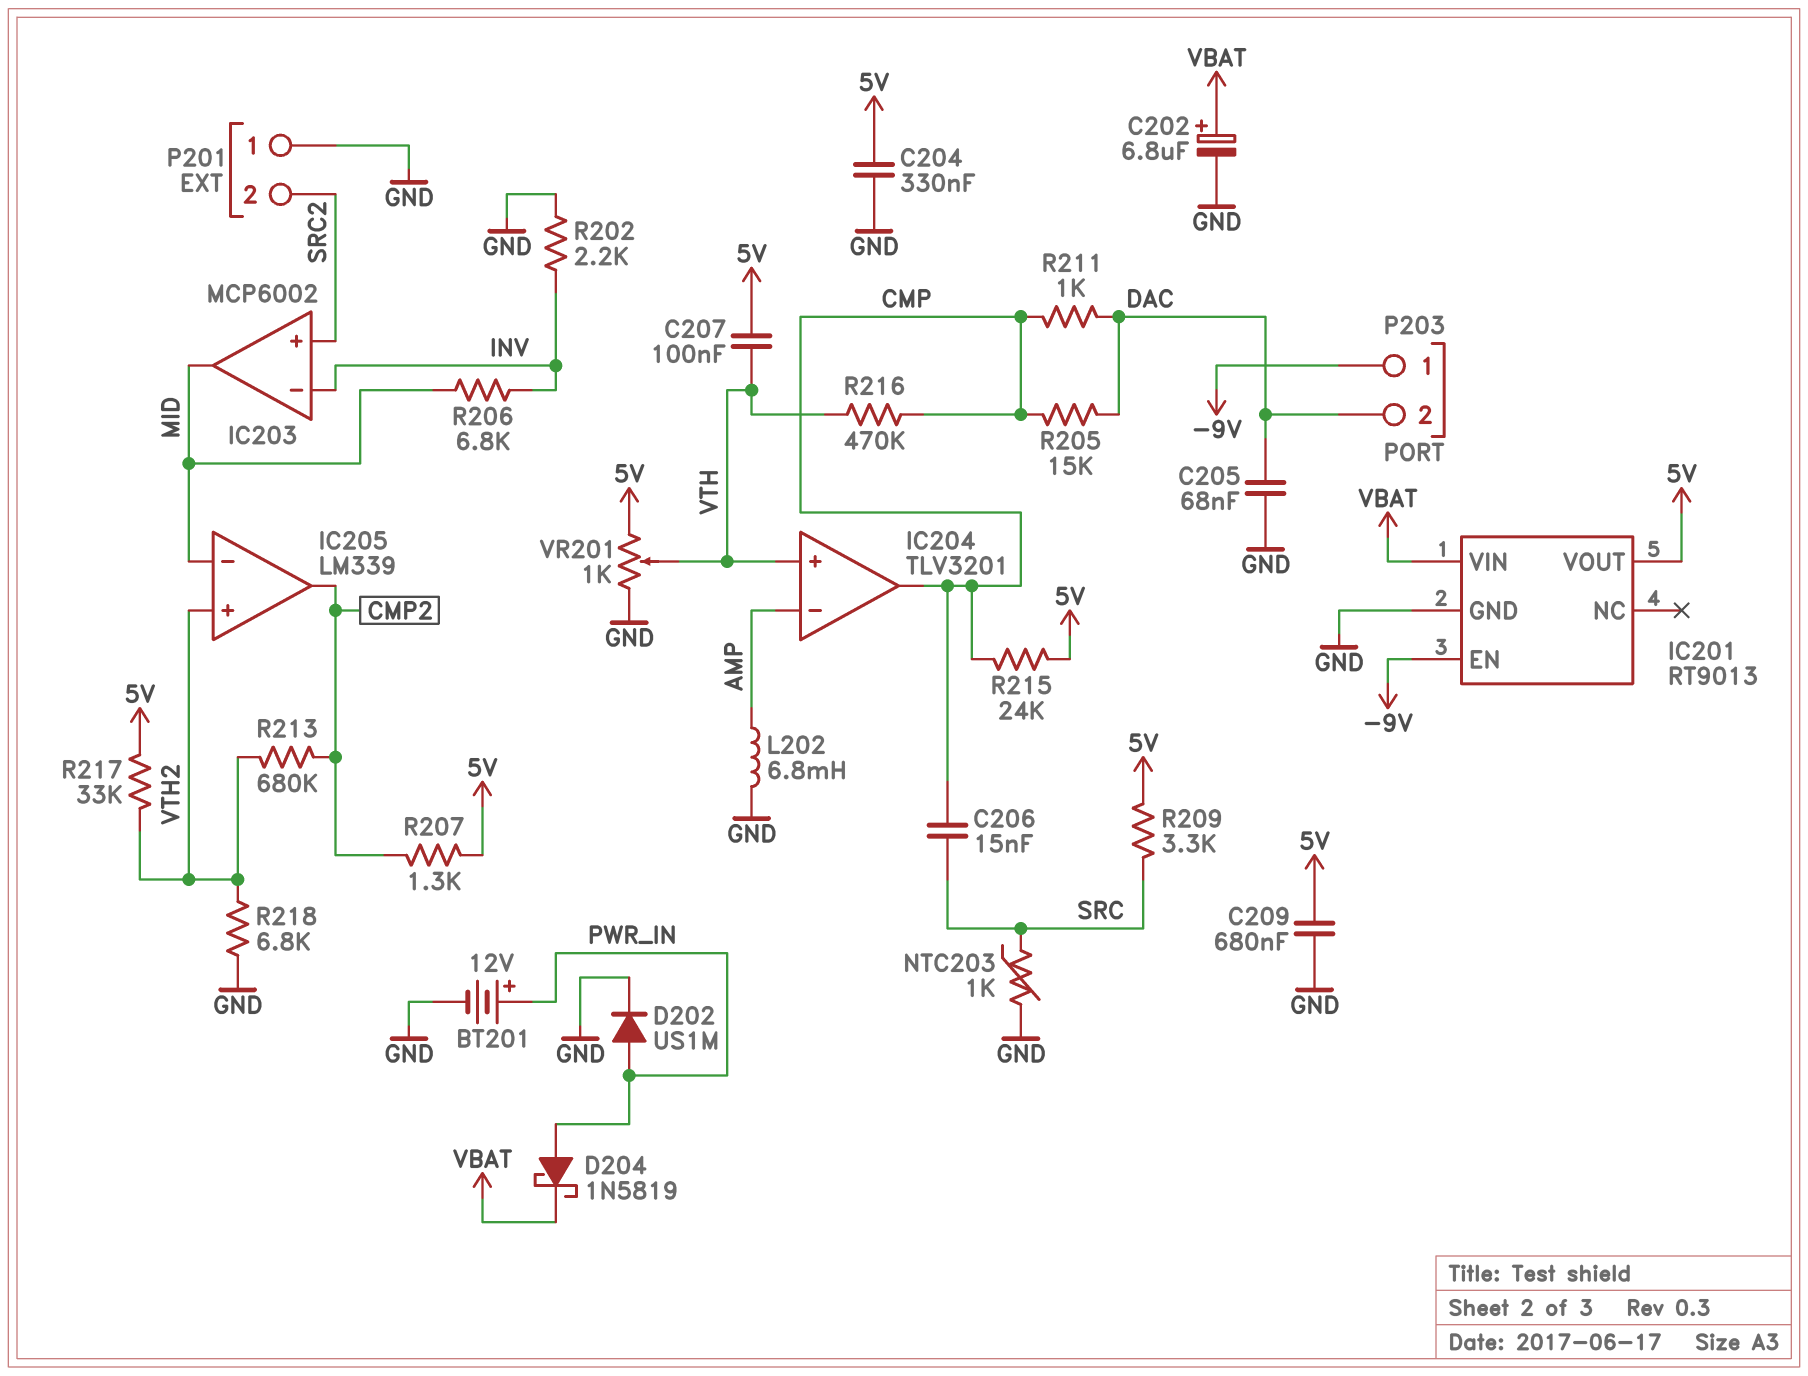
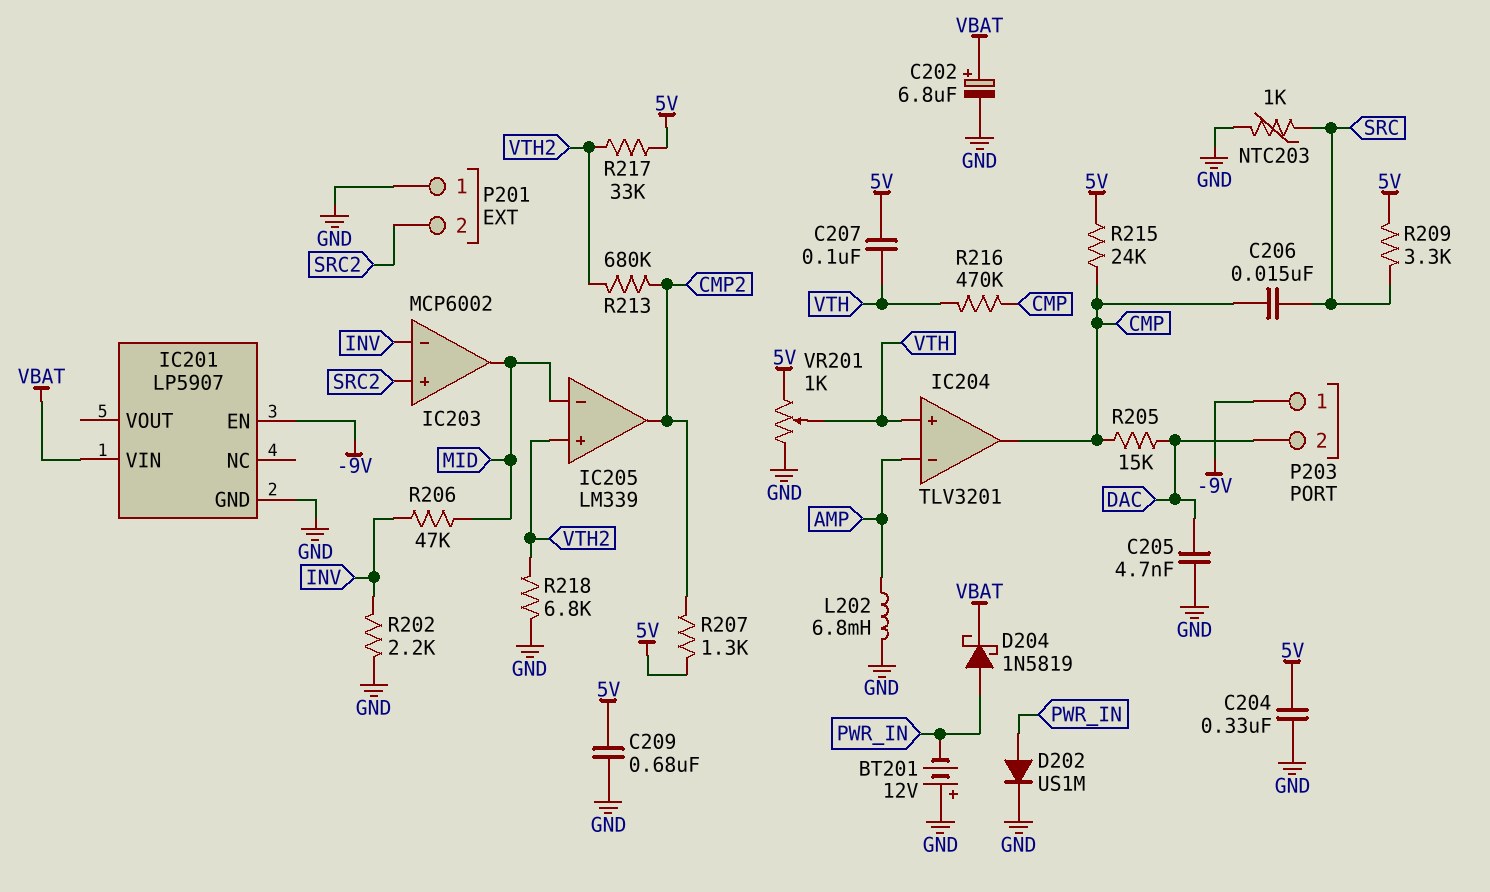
BT201: 12V (plus PWR_IN, minus GND) -> 12V (plus GND, minus PWR_IN)
C205: 68nF (DAC, GND) -> 4.7nF (DAC, GND)
IC201: RT9013 -> LP5907
IC201 pin VOUT: 5V -> none
R206: 6.8k (INV, MID) -> 47k (INV, MID)
R211: 1k (CMP, DAC) -> none

